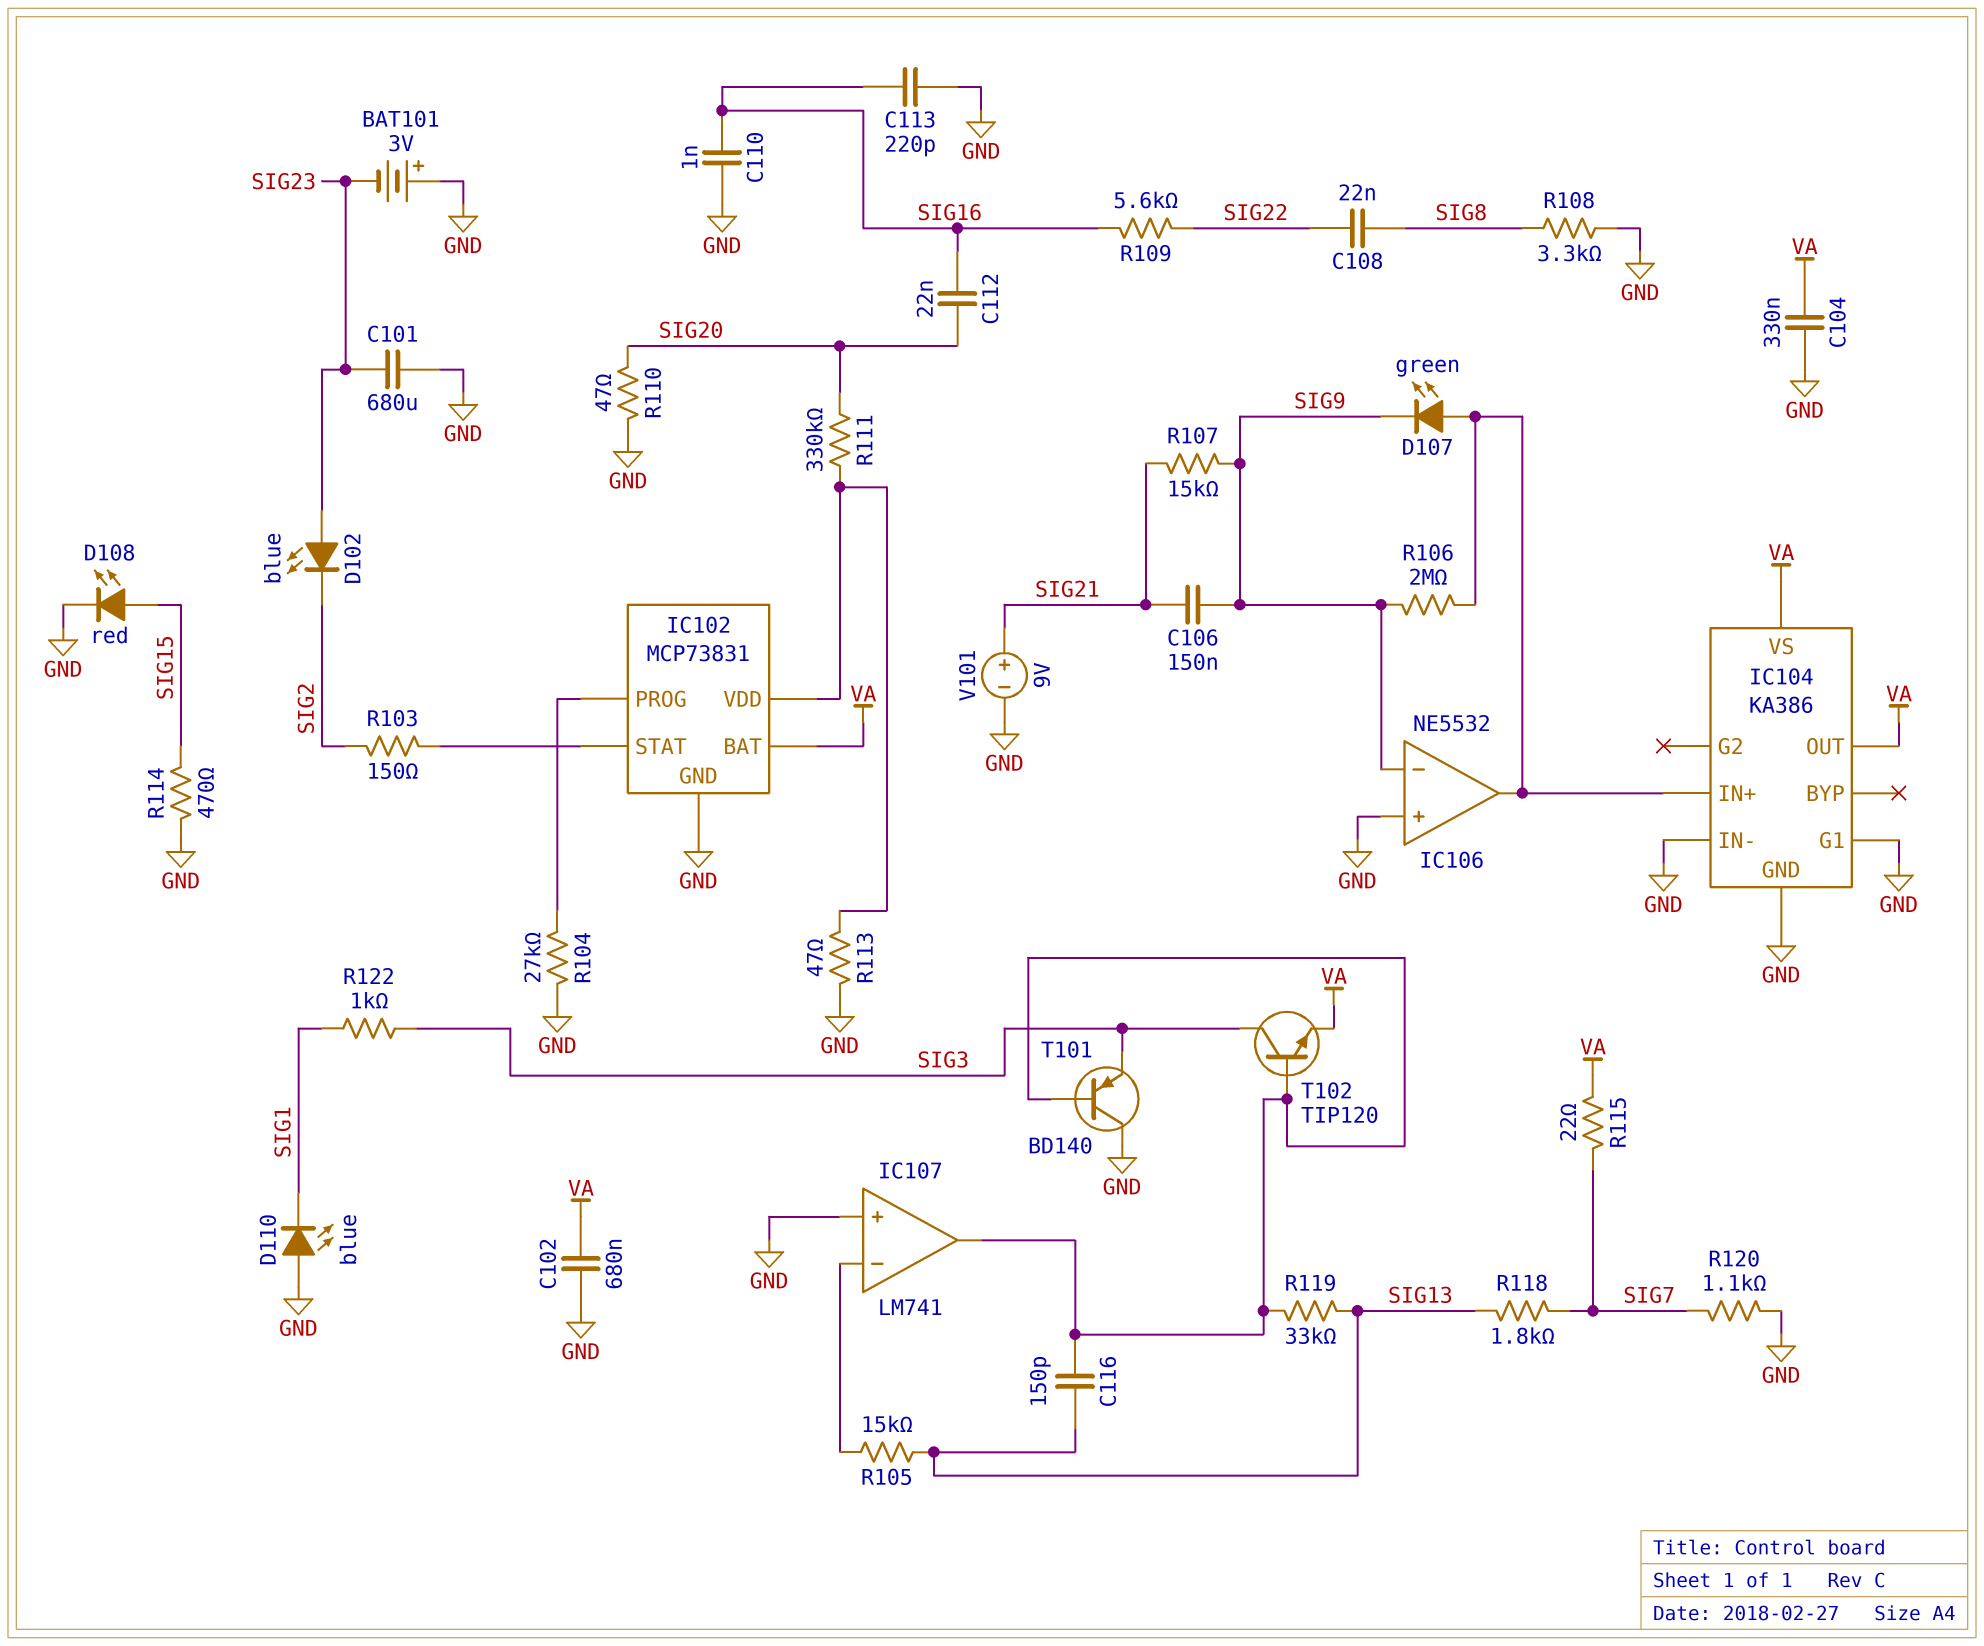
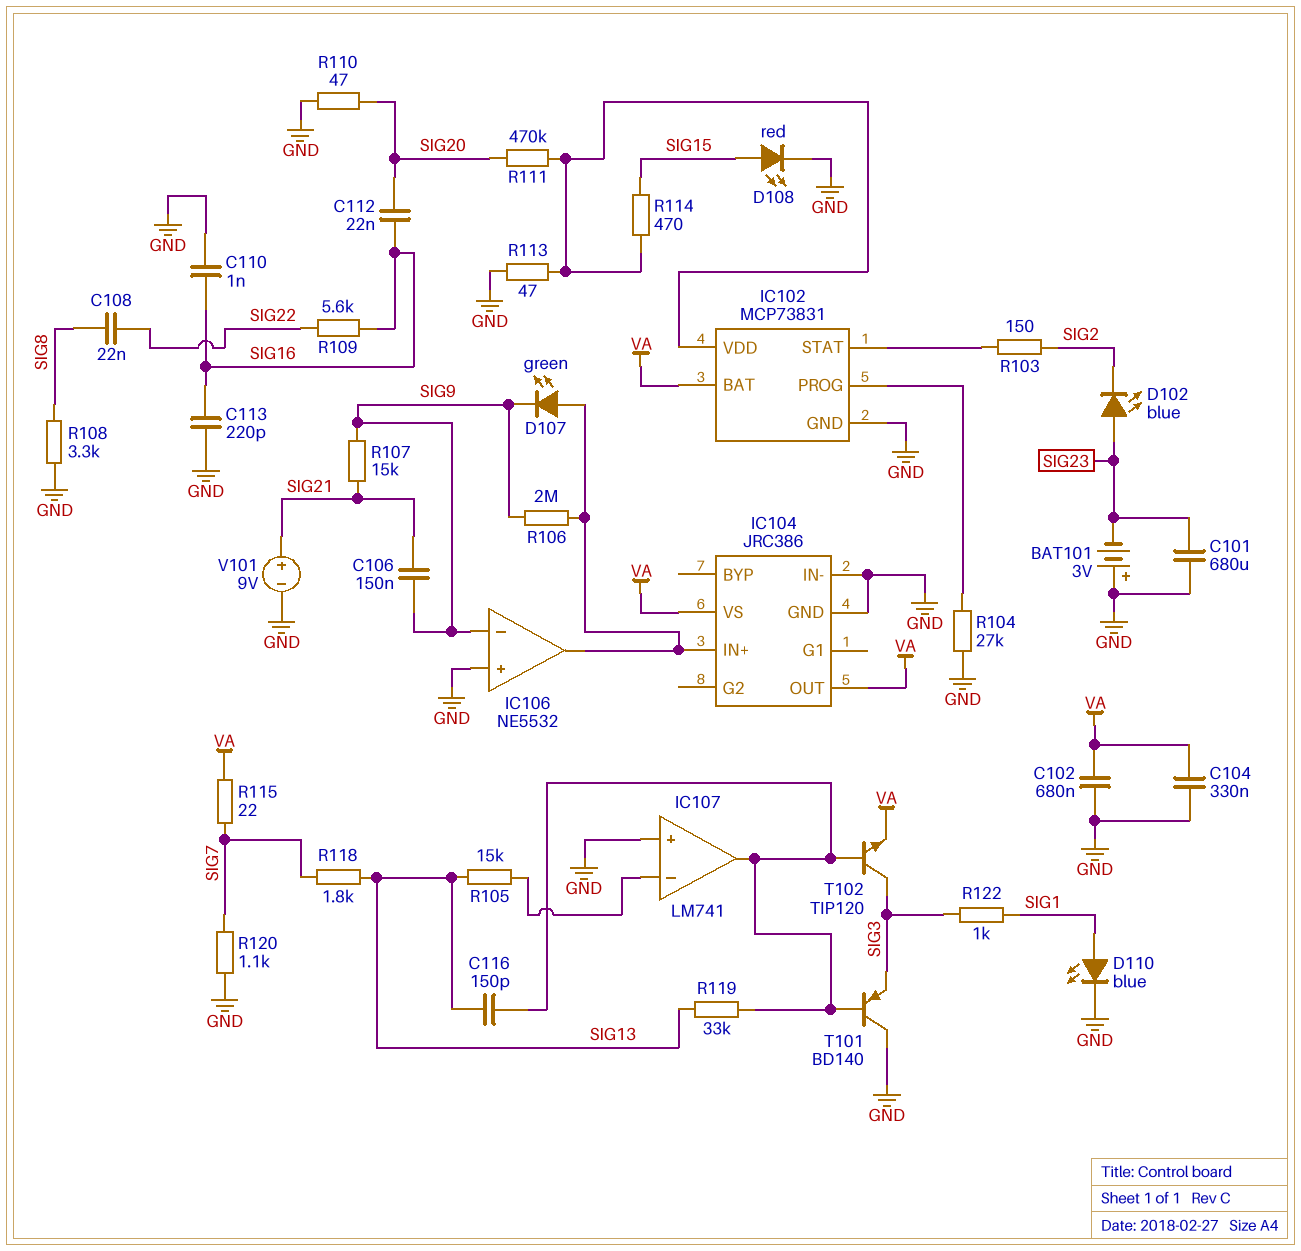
D110: LED blue (A GND, K SIG1) -> LED blue (A SIG1, K GND)
IC104: KA386 -> JRC386
IC104 pin G1: GND -> none
R111: 330k (IC102/VDD, SIG20) -> 470k (IC102/VDD, SIG20)
R114: 470 (GND, SIG15) -> 470 (IC102/VDD, SIG15)

